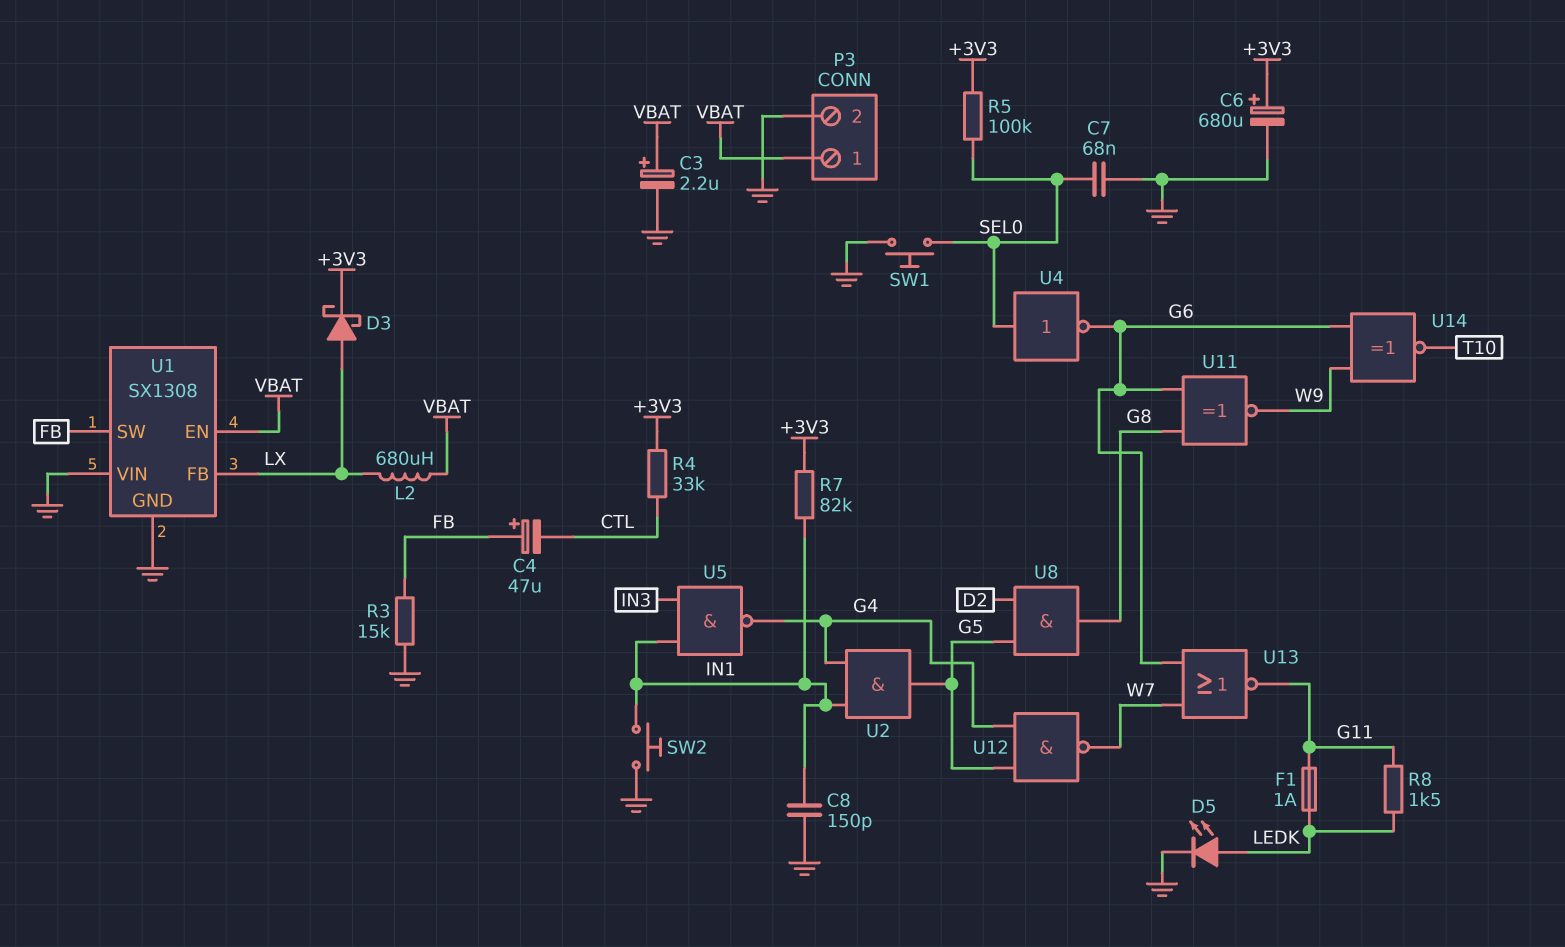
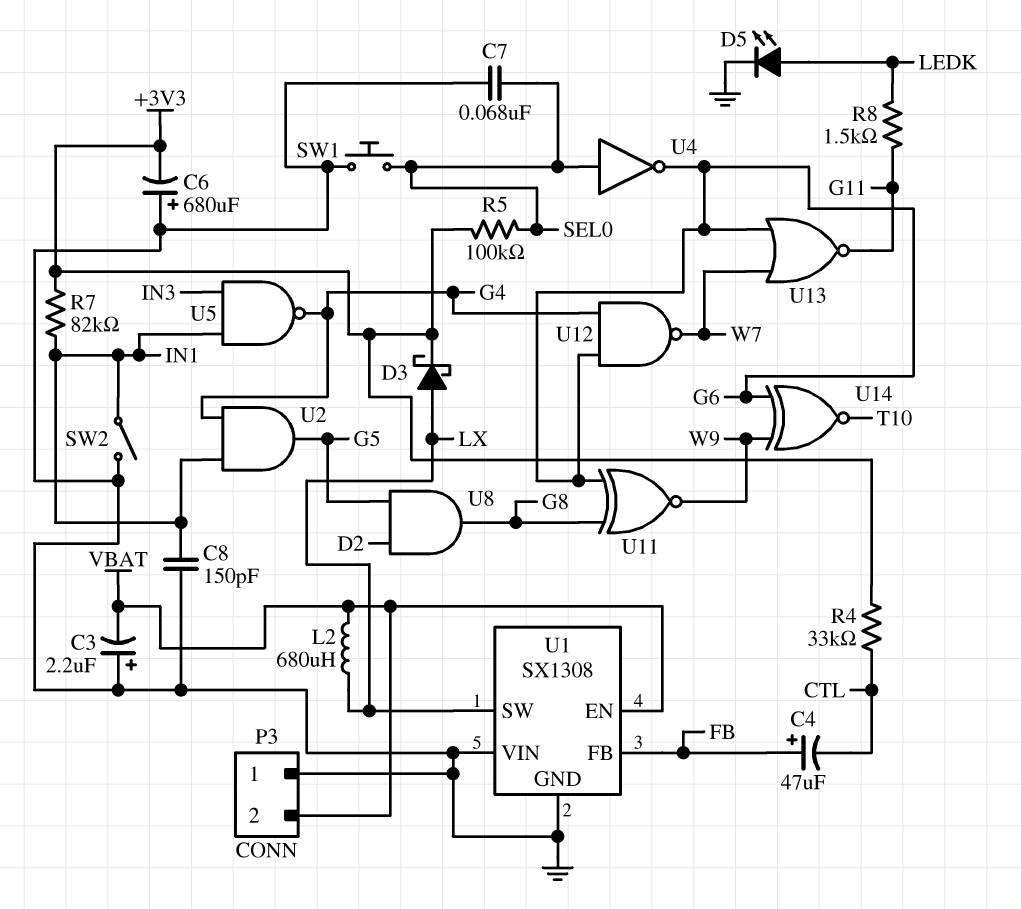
C3: 2.2uF (plus VBAT, minus GND) -> 2.2uF (plus GND, minus VBAT)
C6: 680uF (plus +3V3, minus GND) -> 680uF (plus GND, minus +3V3)
F1: 1A (G11, LEDK) -> none
P3 pin 1: VBAT -> GND
P3 pin 2: GND -> VBAT
R3: 15k (FB, GND) -> none
SW2: button (GND, IN1) -> switch (GND, IN1)
U1 pin FB: LX -> FB
U1 pin SW: FB -> LX
U12: NAND (in G4, in G5, out W7) -> NAND (in G4, in G6, out W7)

